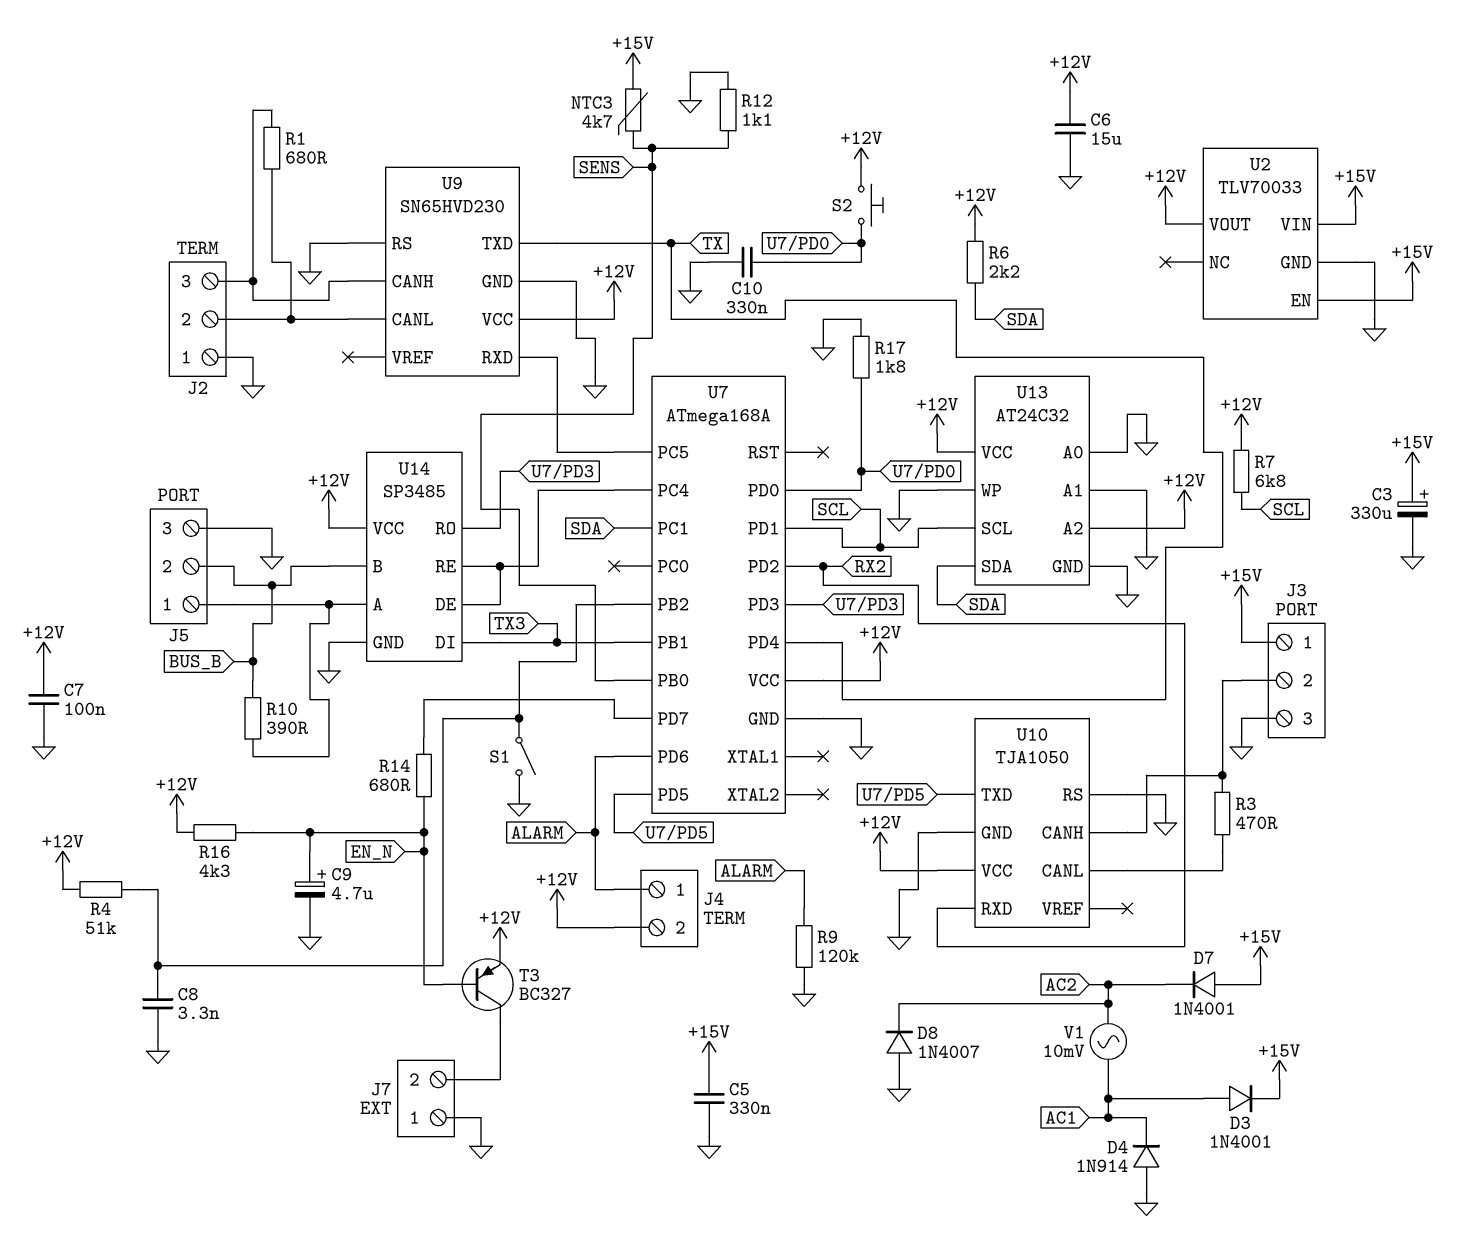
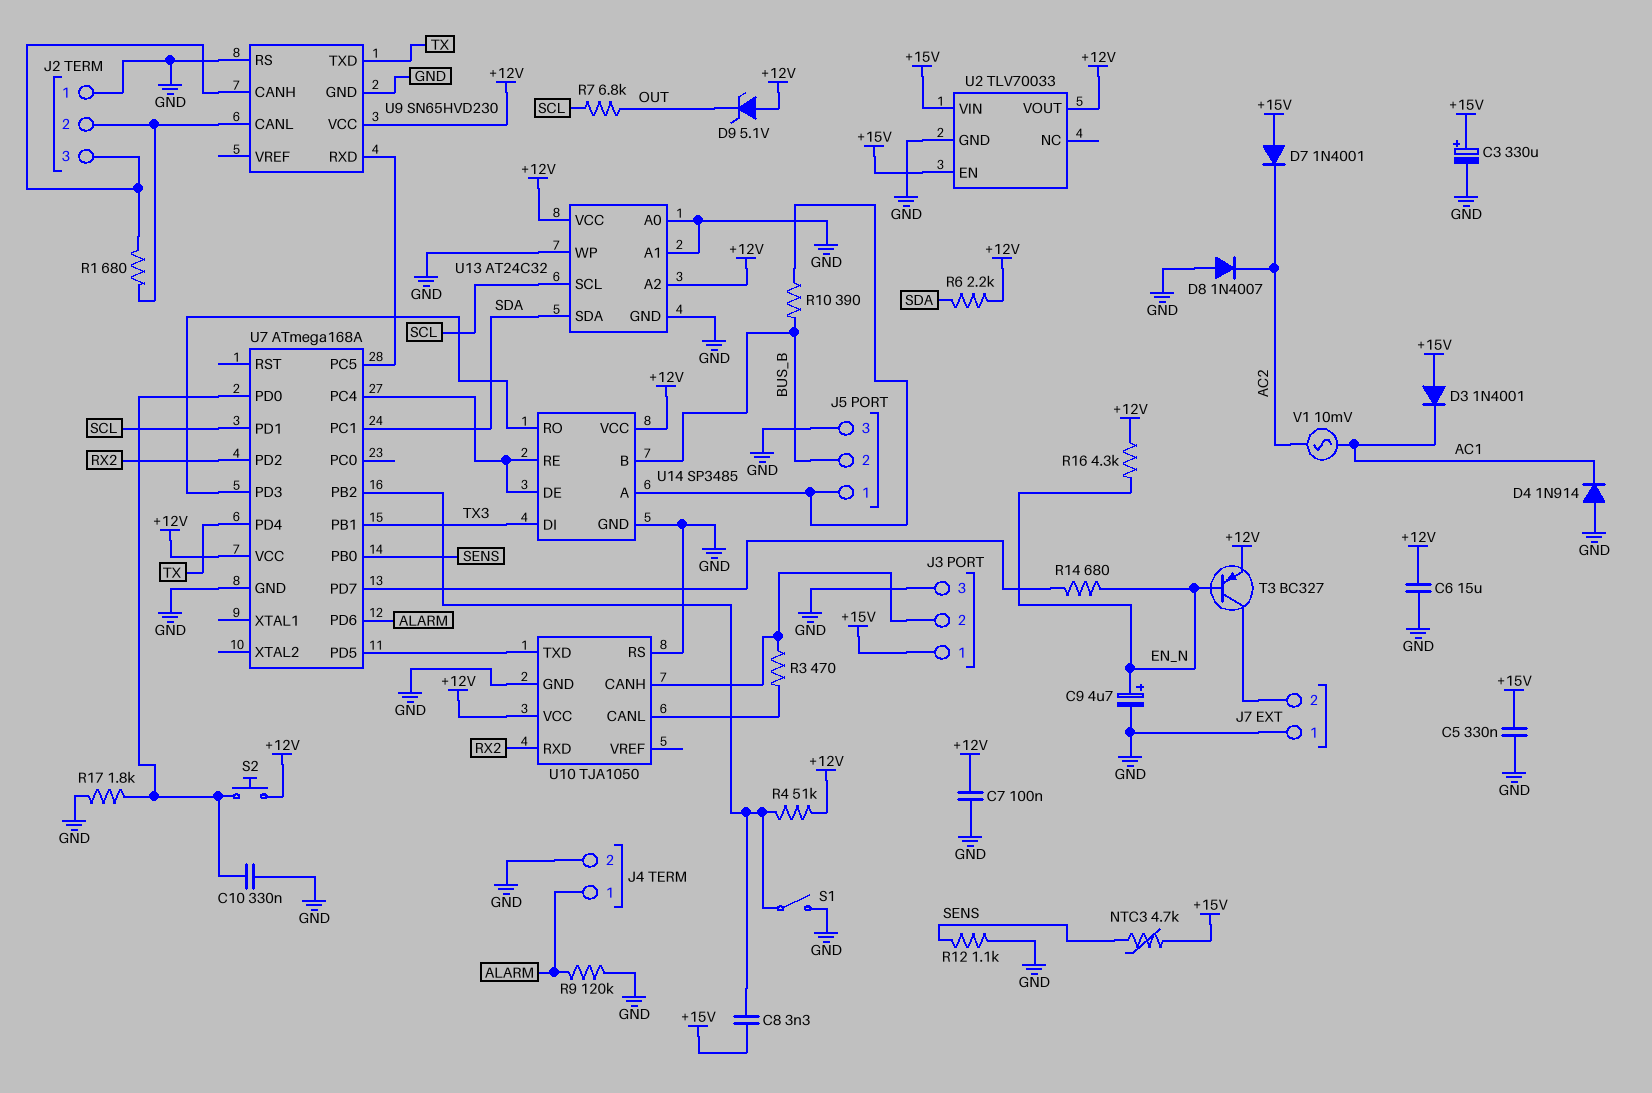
C8: 3.3nF (GND, U7/PB2) -> 3.3nF (+15V, U7/PB2)
D3: diode 1N4001 (A AC1, K +15V) -> diode 1N4001 (A +15V, K AC1)
D9: none -> zener 5.1V (A +12V, K OUT)
J4 pin 2: +12V -> GND
R7: 6.8k (+12V, SCL) -> 6.8k (OUT, SCL)

